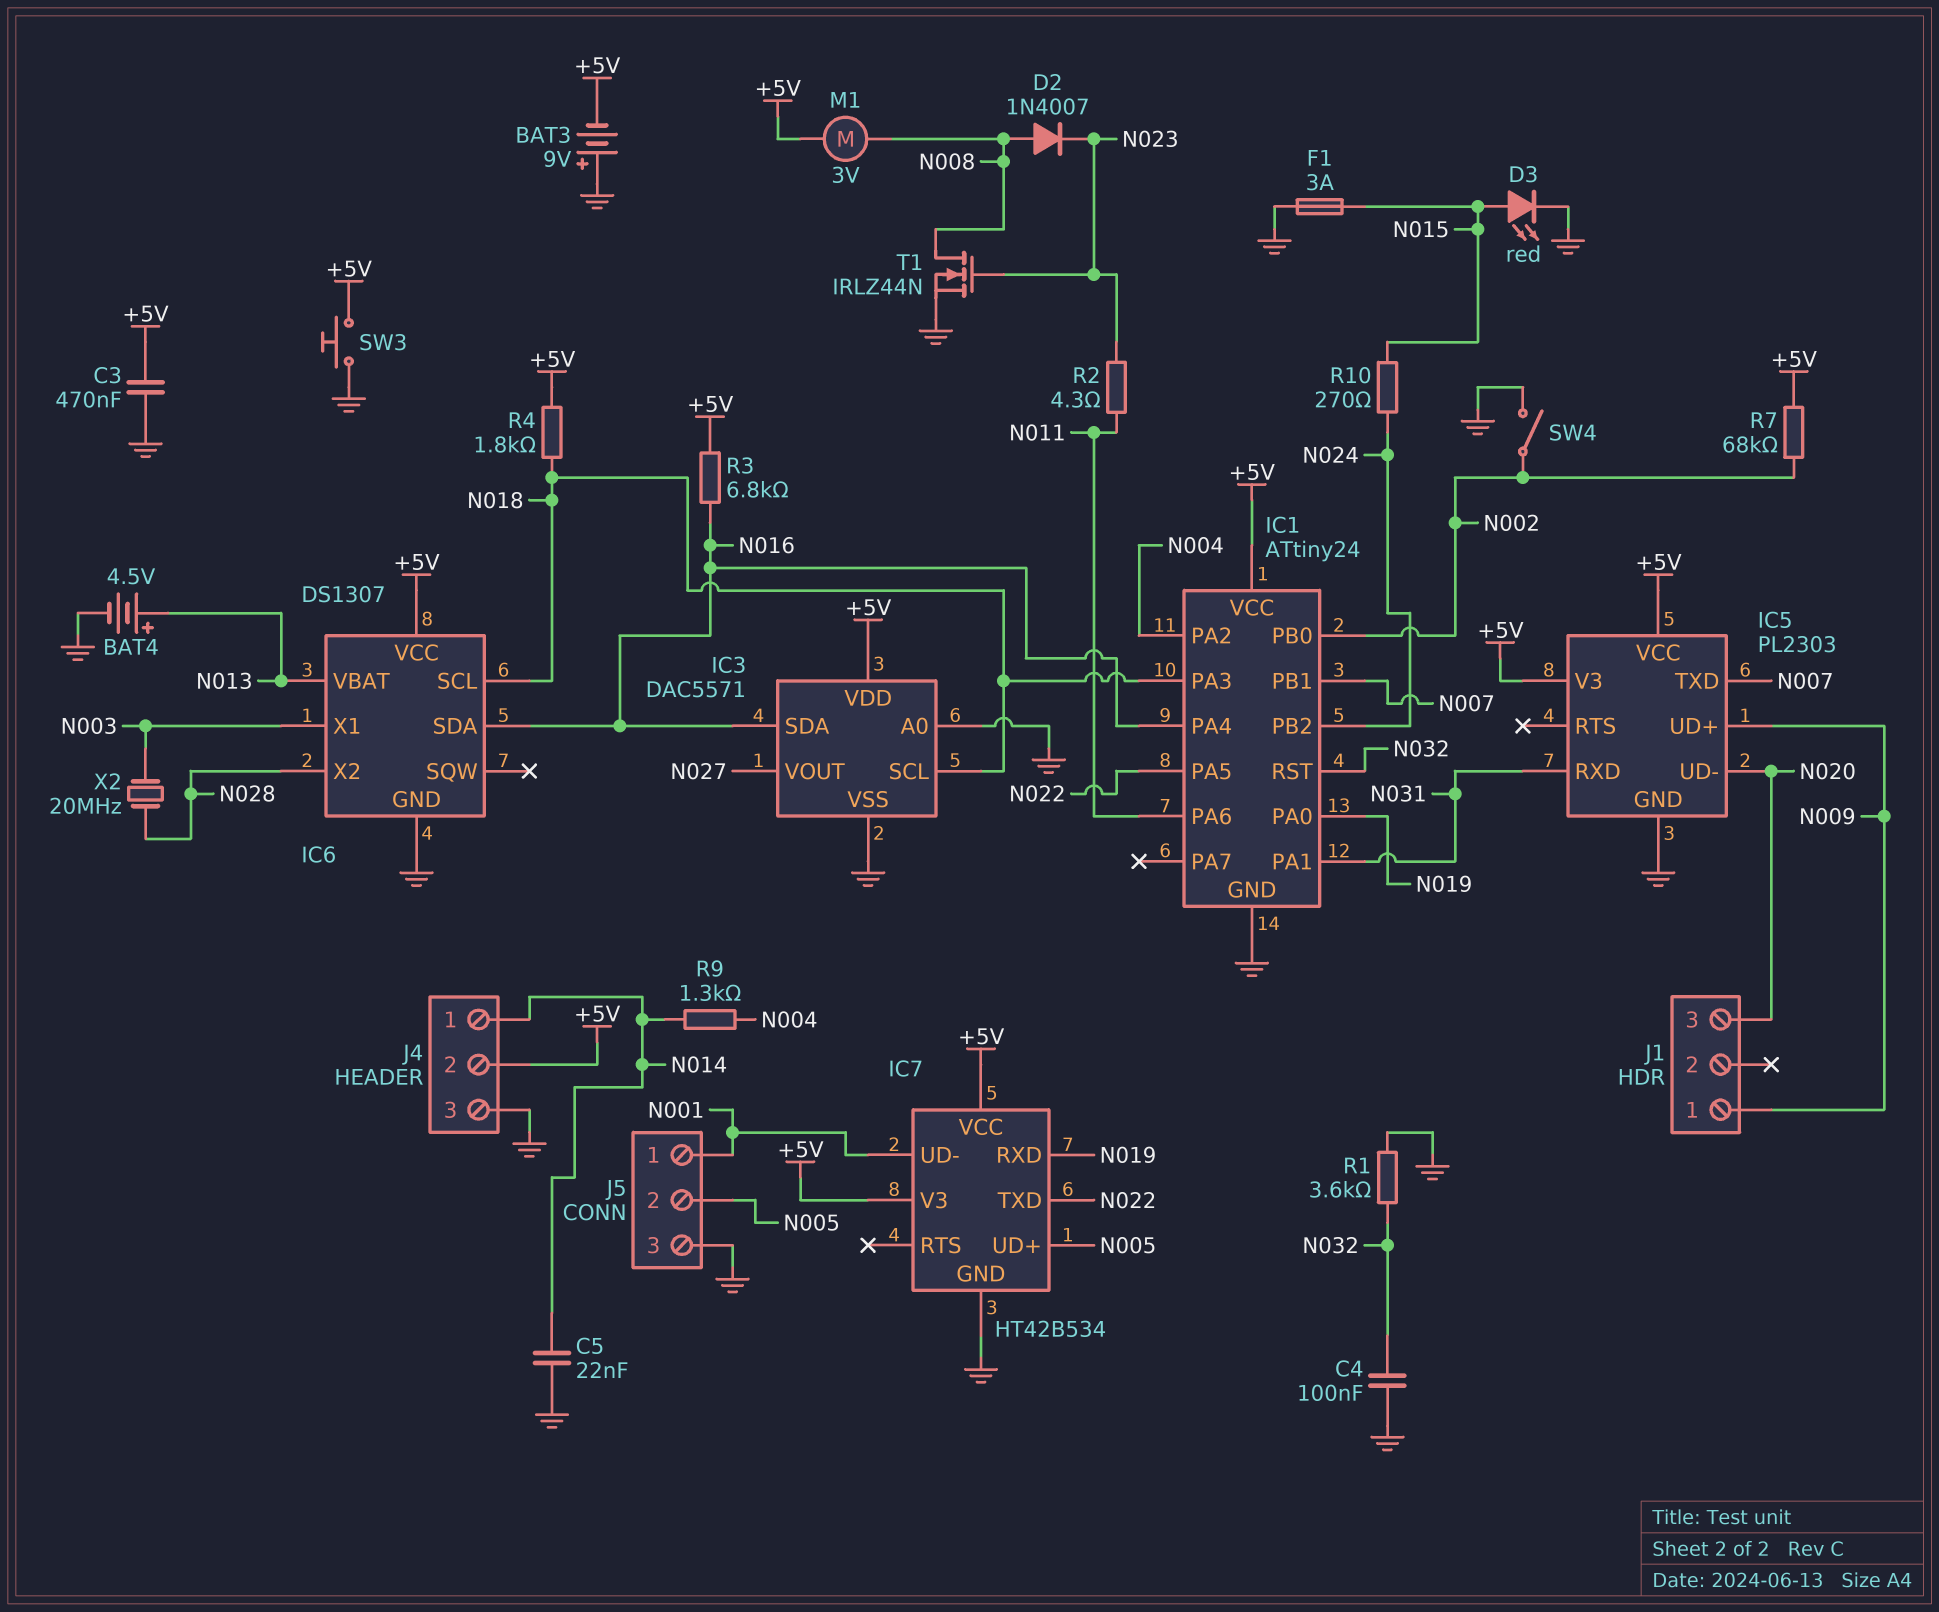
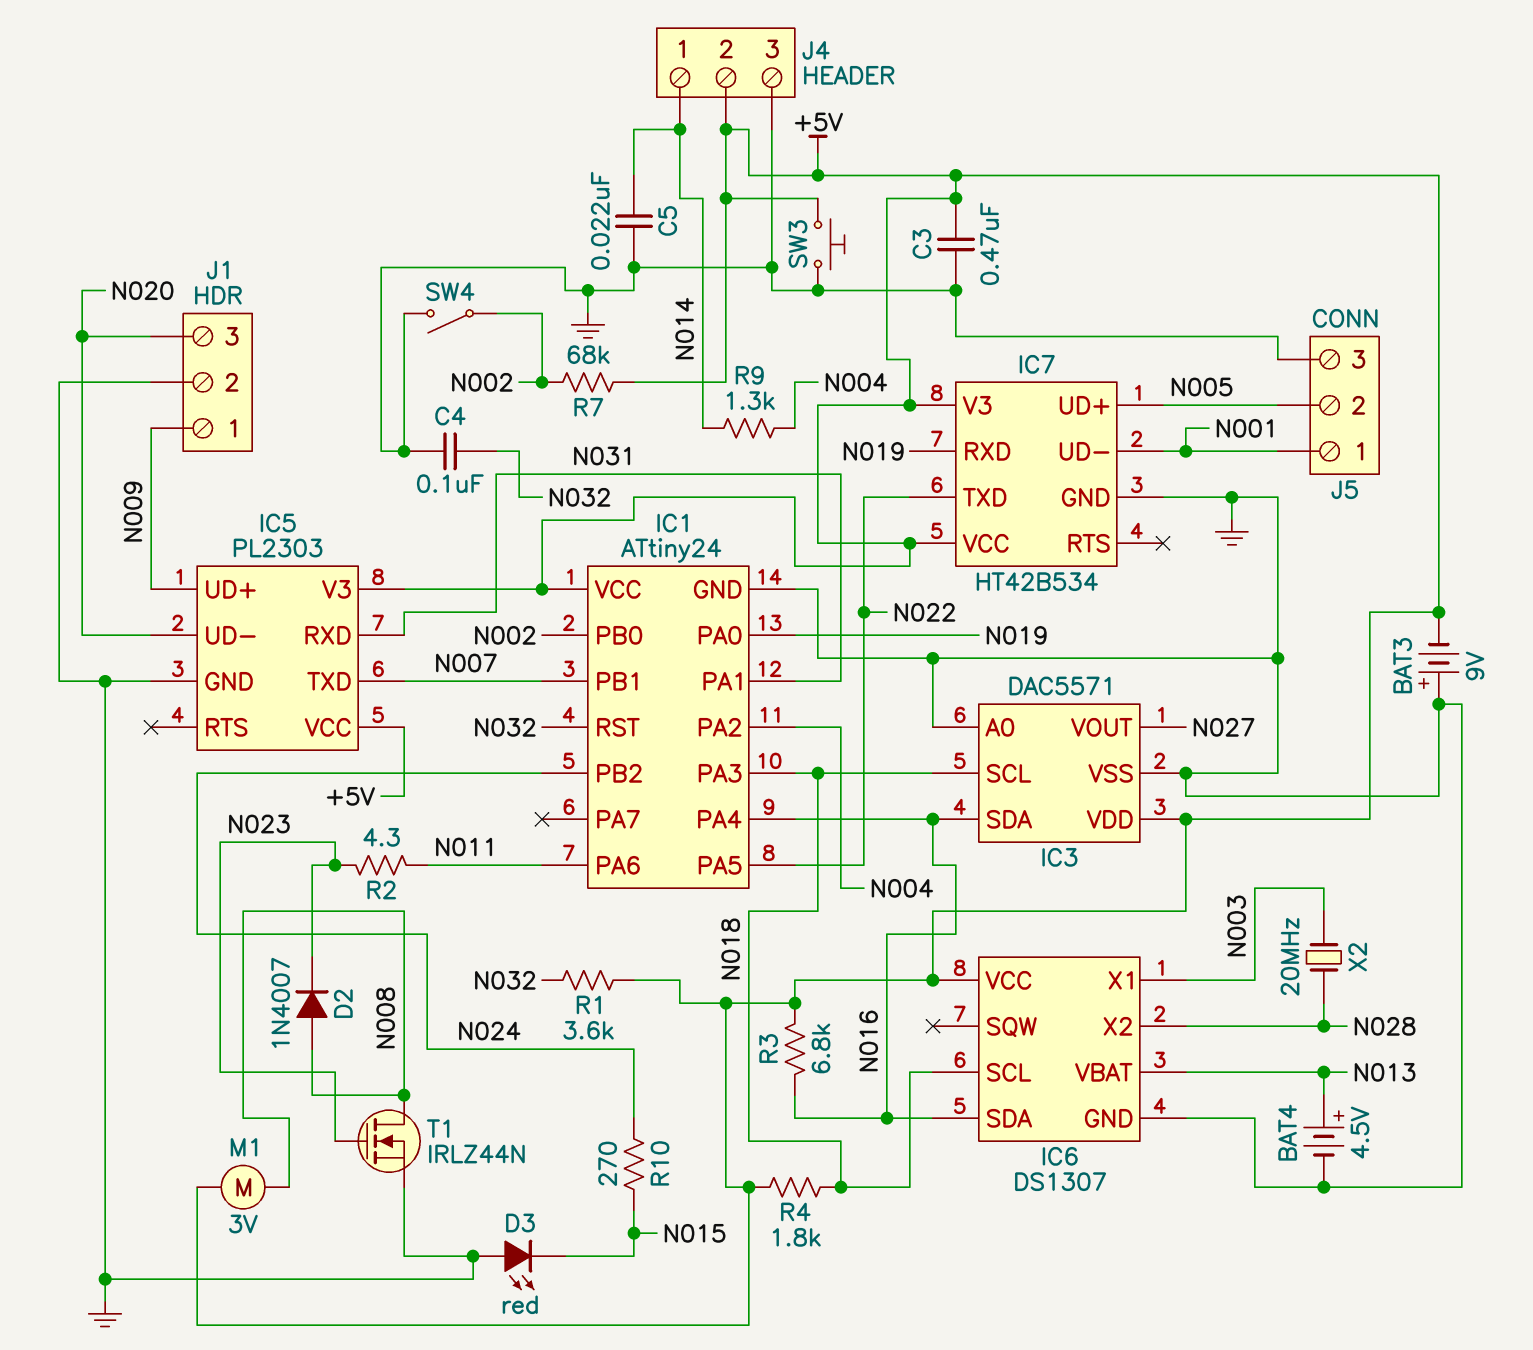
D3: LED red (A N015, K GND) -> LED red (A GND, K N015)
F1: 3A (GND, N015) -> none
J1 pin 2: none -> GND
R1: 3.6k (GND, N032) -> 3.6k (+5V, N032)

